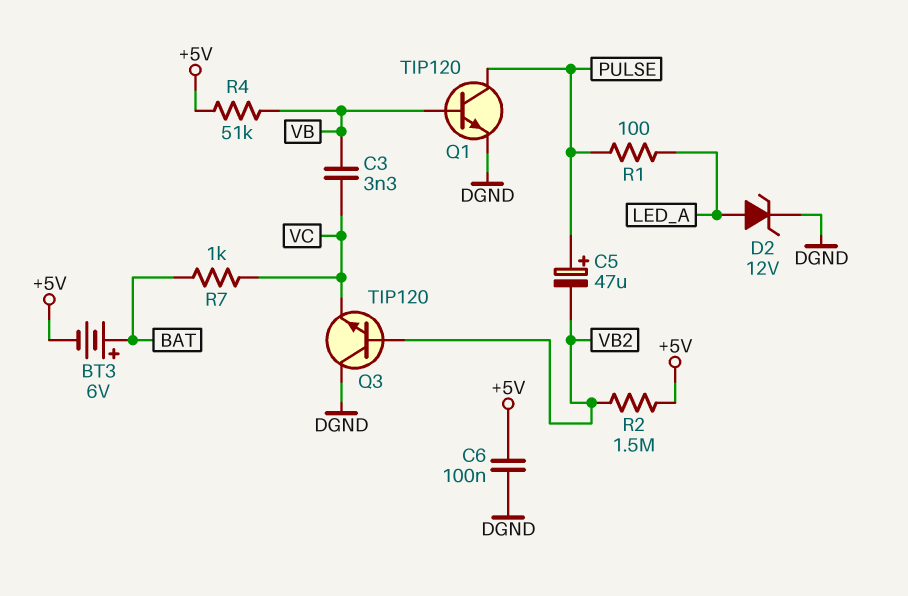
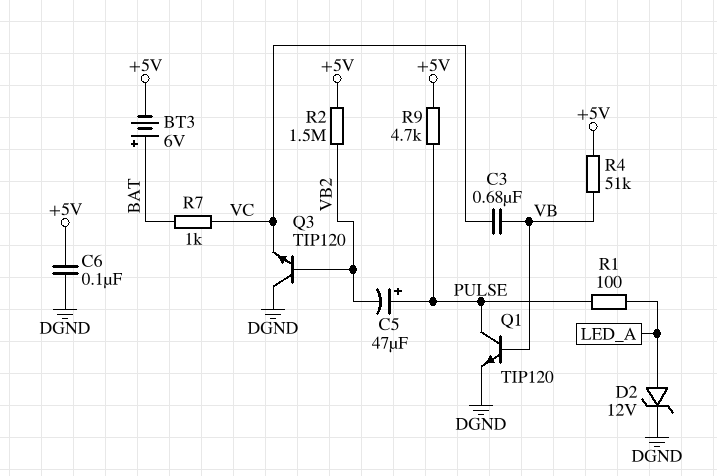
C3: 3.3nF (VB, VC) -> 680nF (VB, VC)
R9: none -> 4.7k (+5V, PULSE)

